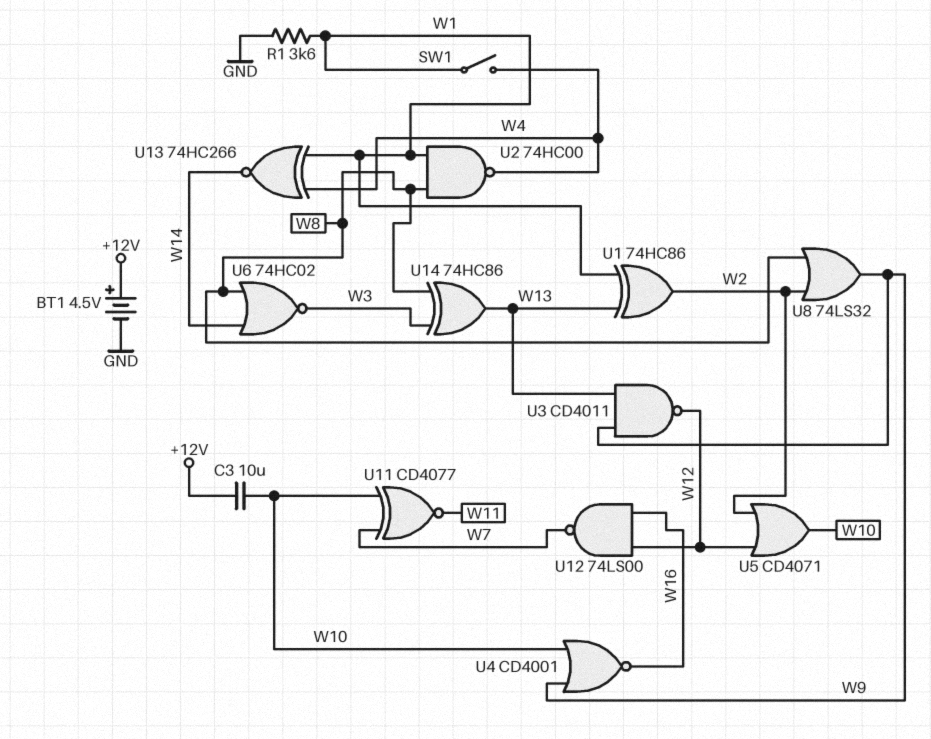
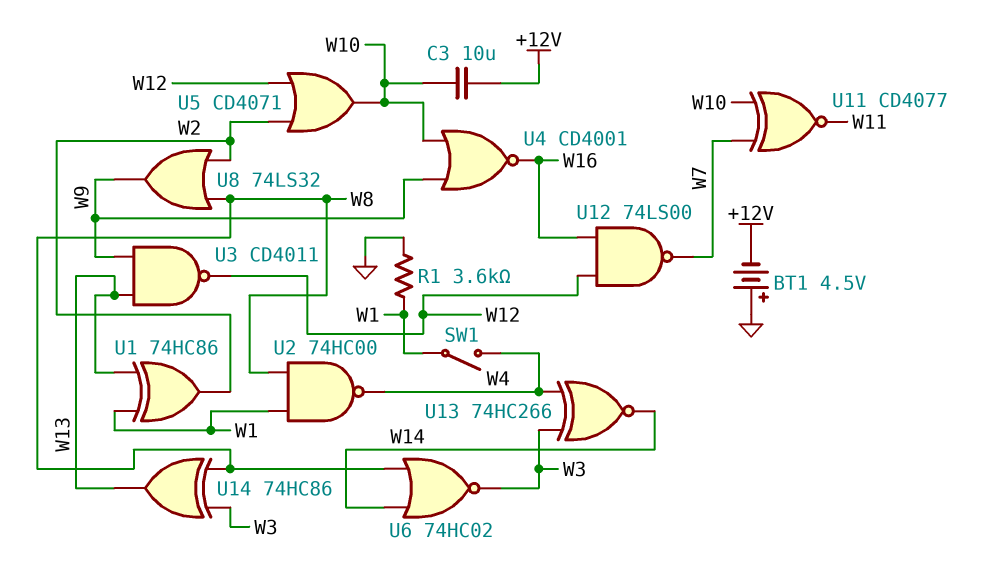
BT1: 4.5V (plus +12V, minus GND) -> 4.5V (plus GND, minus +12V)
U13: XNOR 74HC266 (in W1, in W4, out W14) -> XNOR 74HC266 (in W3, in W4, out W14)

